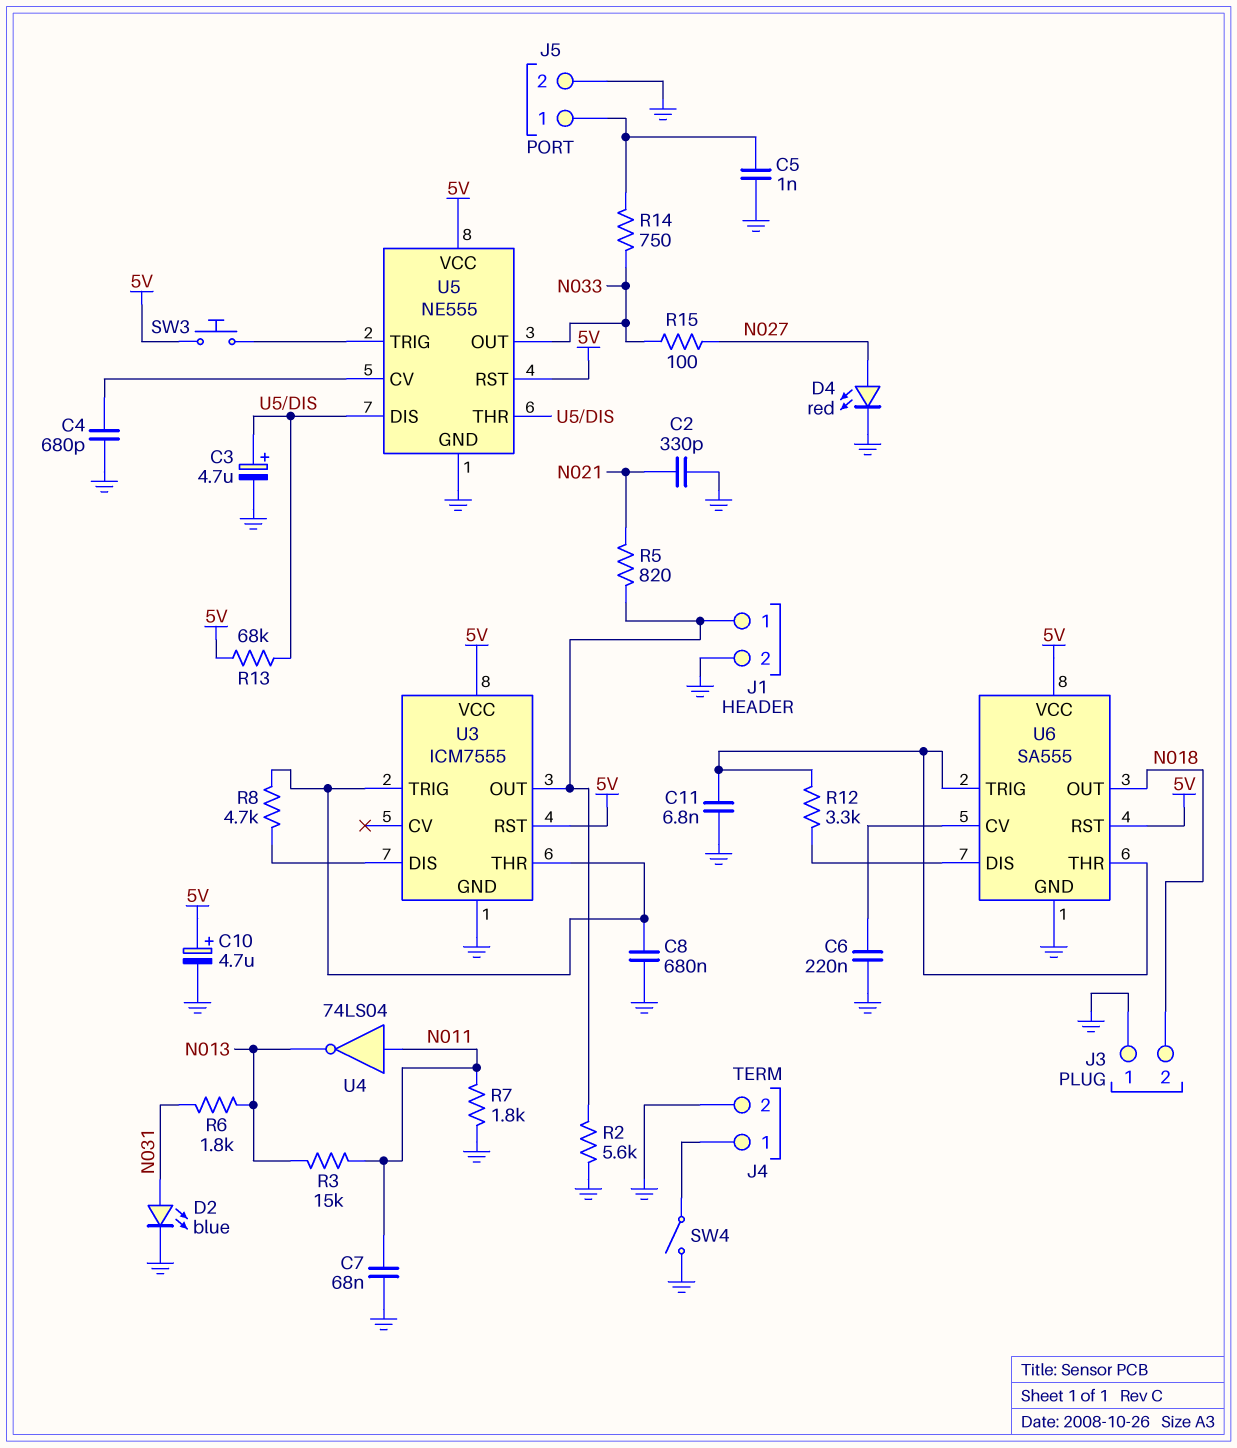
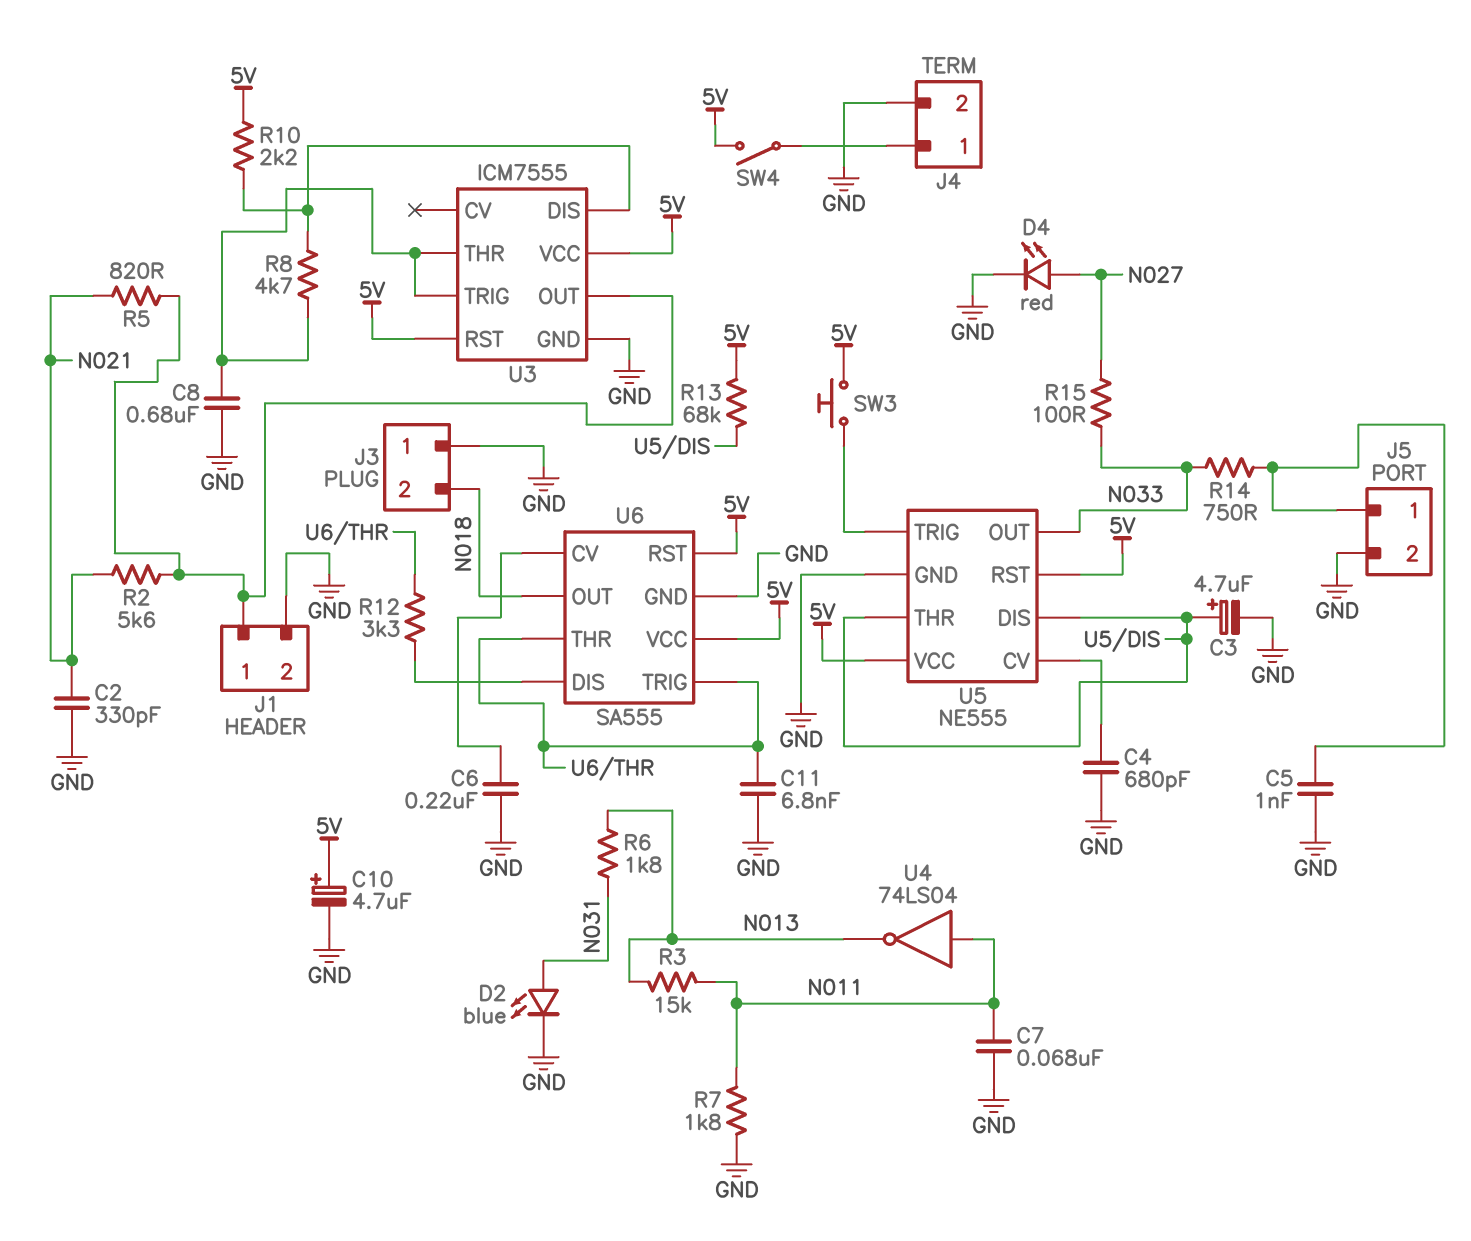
R2: 5.6k (GND, J1/1) -> 5.6k (J1/1, N021)
R10: none -> 2.2k (5V, U3/DIS)
SW4: switch (GND, J4/1) -> switch (5V, J4/1)

